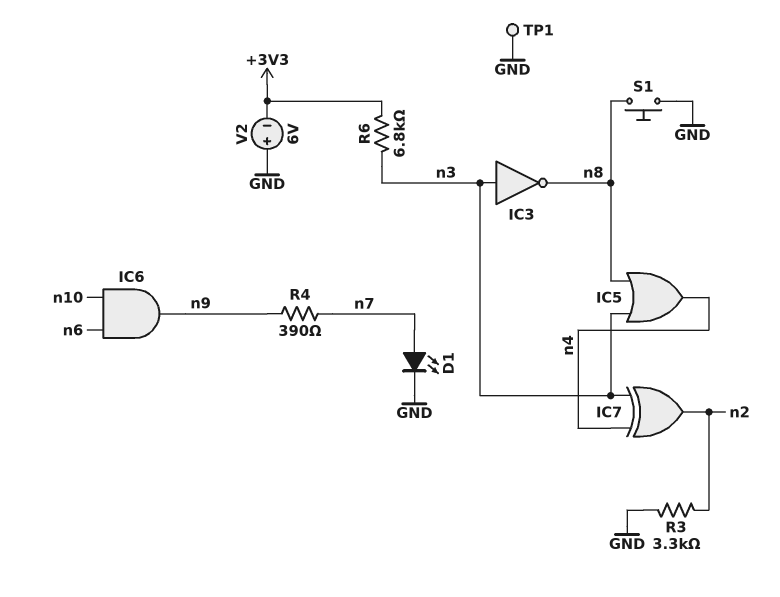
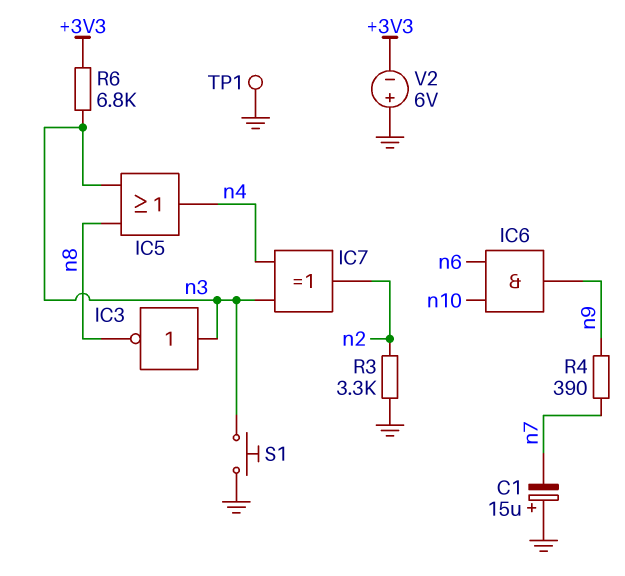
C1: none -> 15uF (plus GND, minus n7)
D1: LED (A n7, K GND) -> none
S1: button (GND, n8) -> button (GND, n3)

